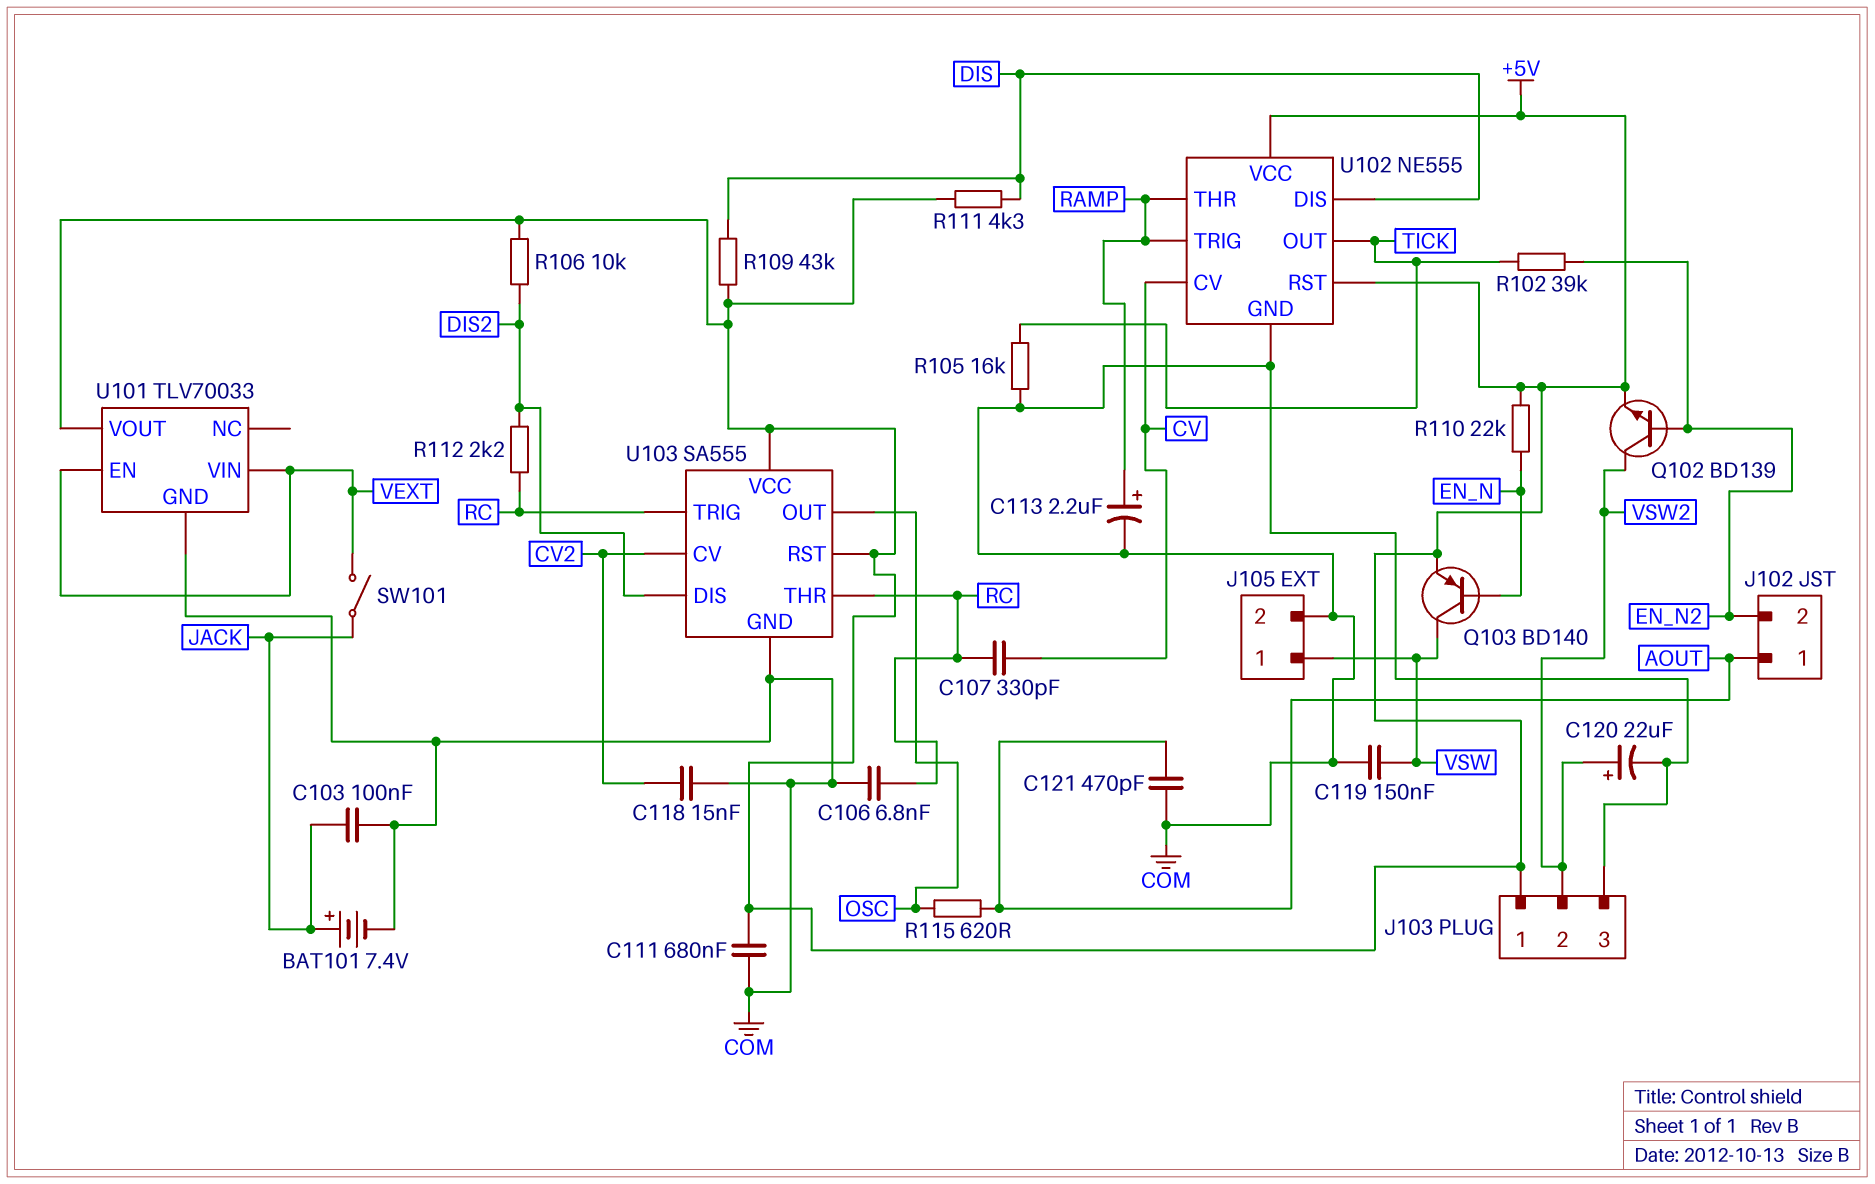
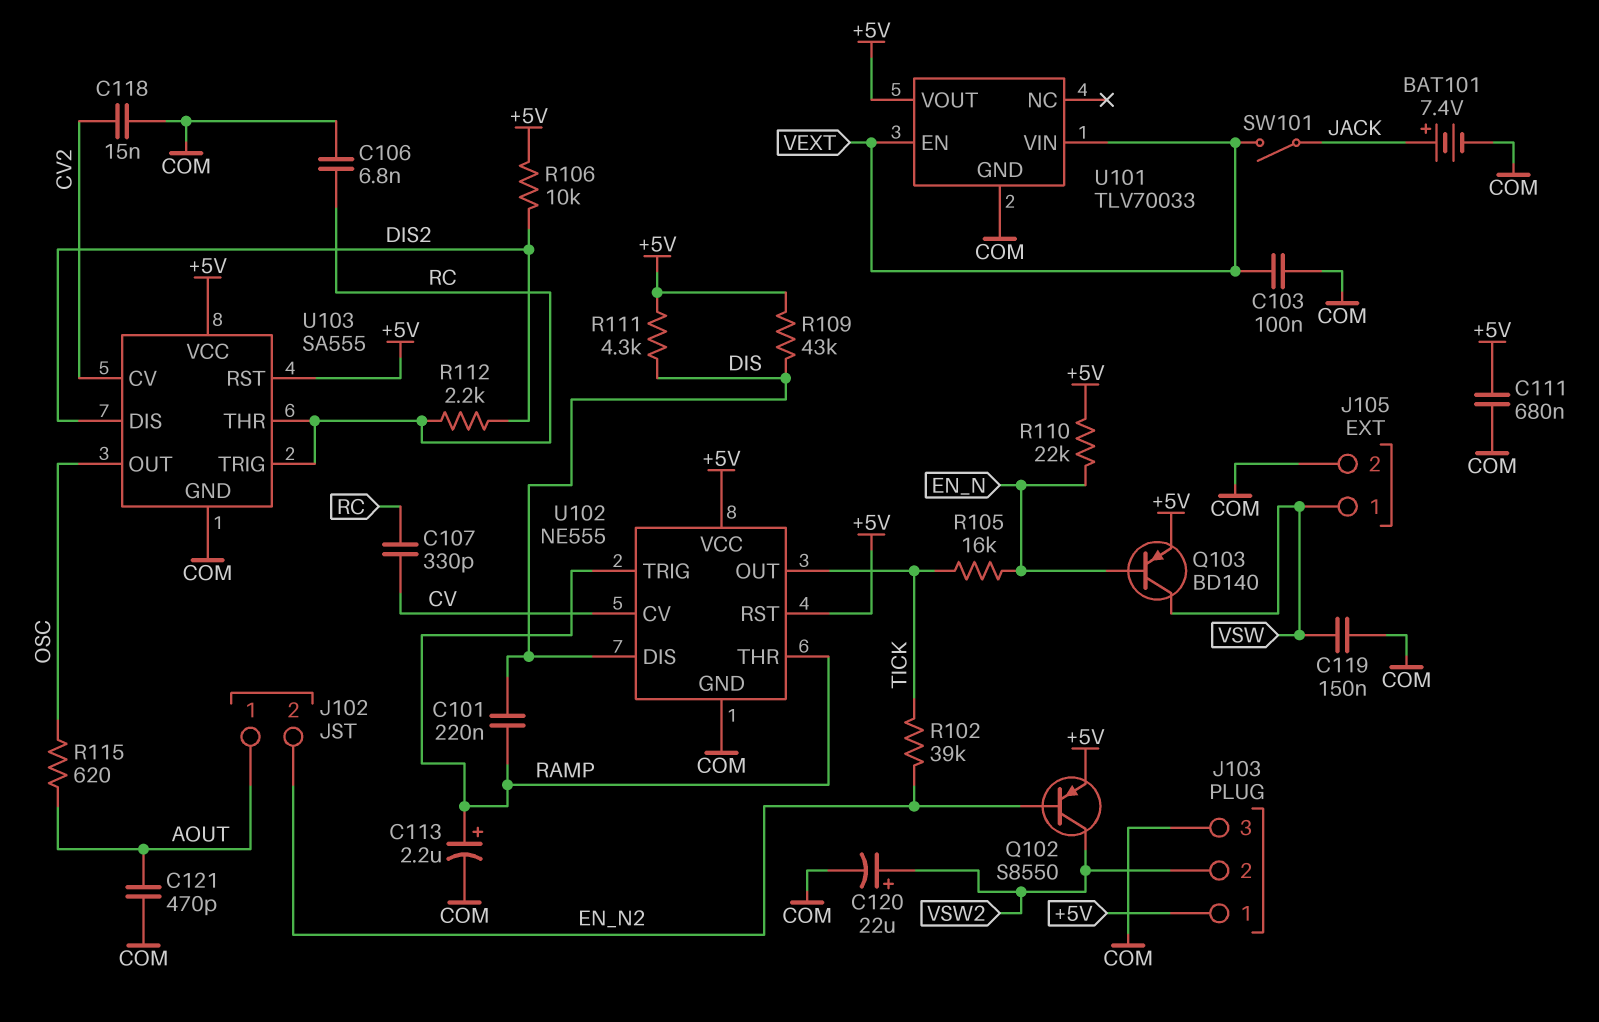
C101: none -> 220nF (DIS, RAMP)
C103: 100nF (COM, JACK) -> 100nF (COM, VEXT)
Q102: NPN BD139 (B EN_N2, C VSW2, E +5V) -> PNP S8550 (B EN_N2, C VSW2, E +5V)
R105: 16k (COM, TICK) -> 16k (EN_N, TICK)

